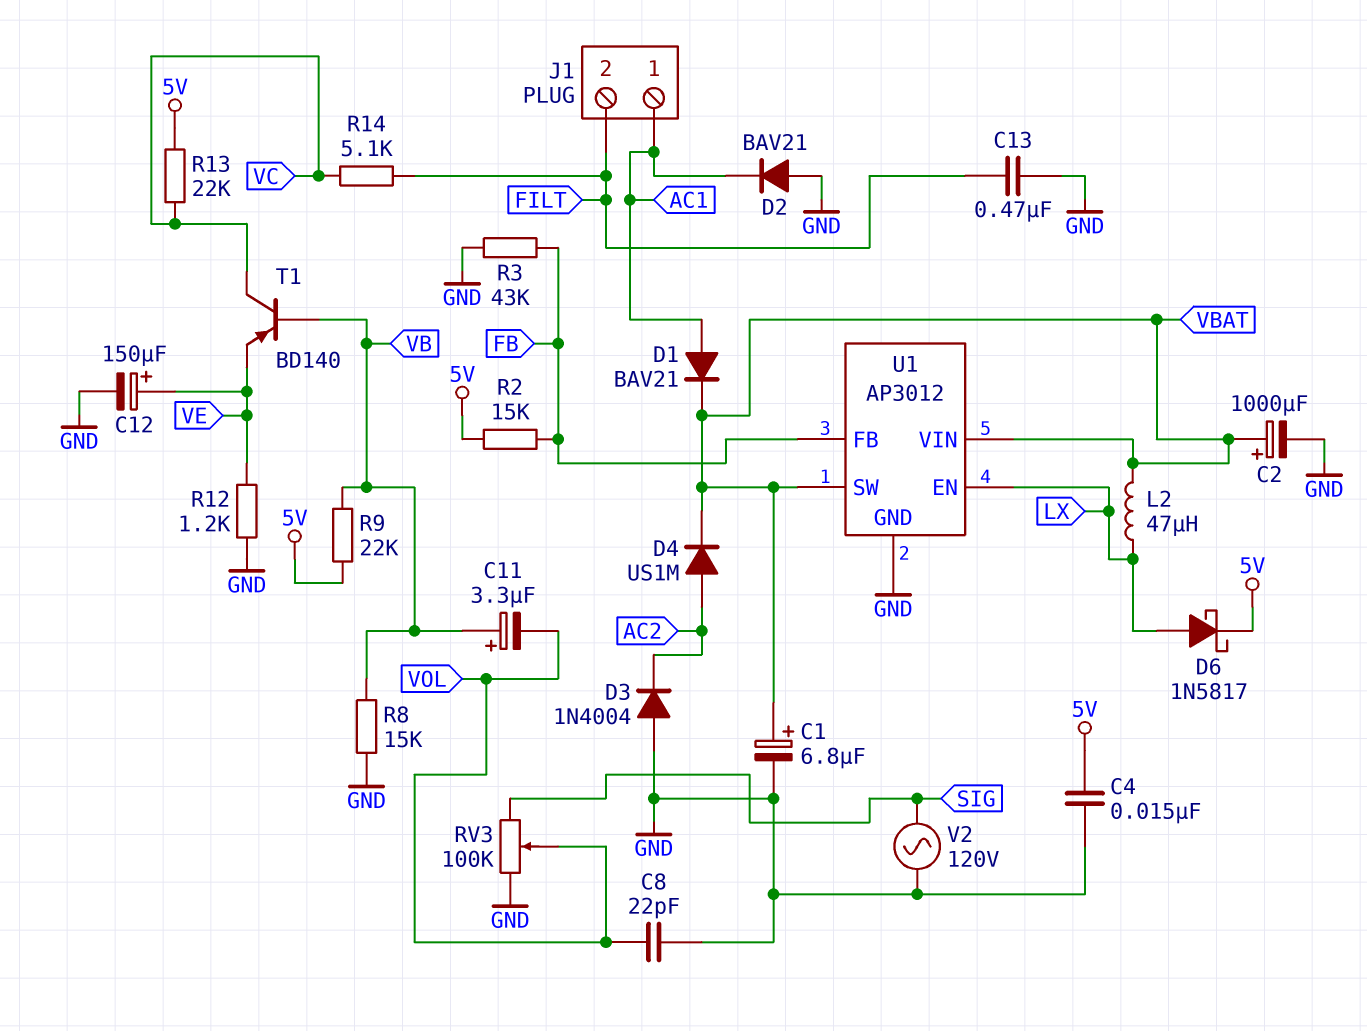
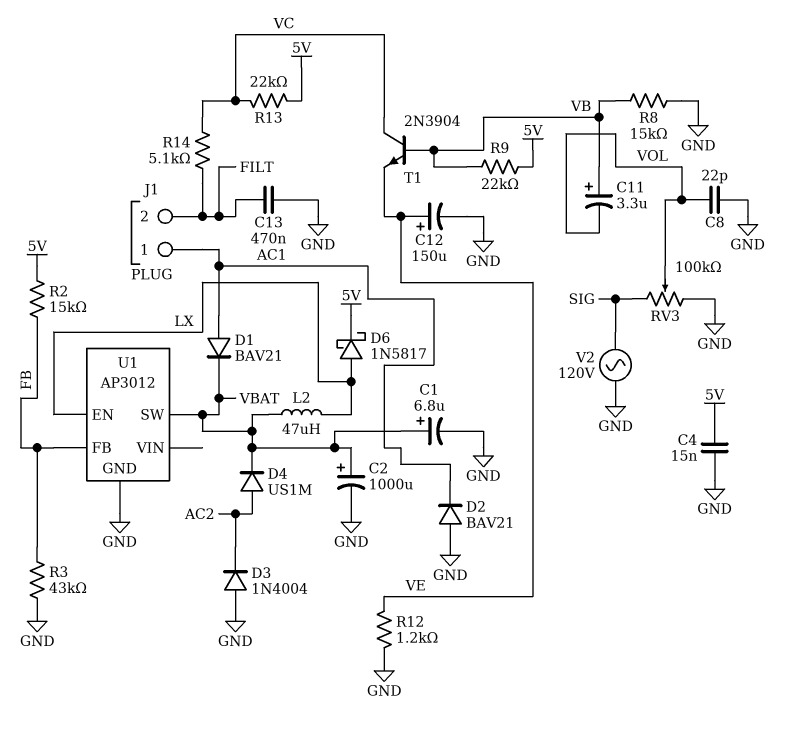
T1: PNP BD140 (B VB, C VC, E VE) -> NPN 2N3904 (B VB, C VC, E VE)
U1 pin VIN: VBAT -> none

